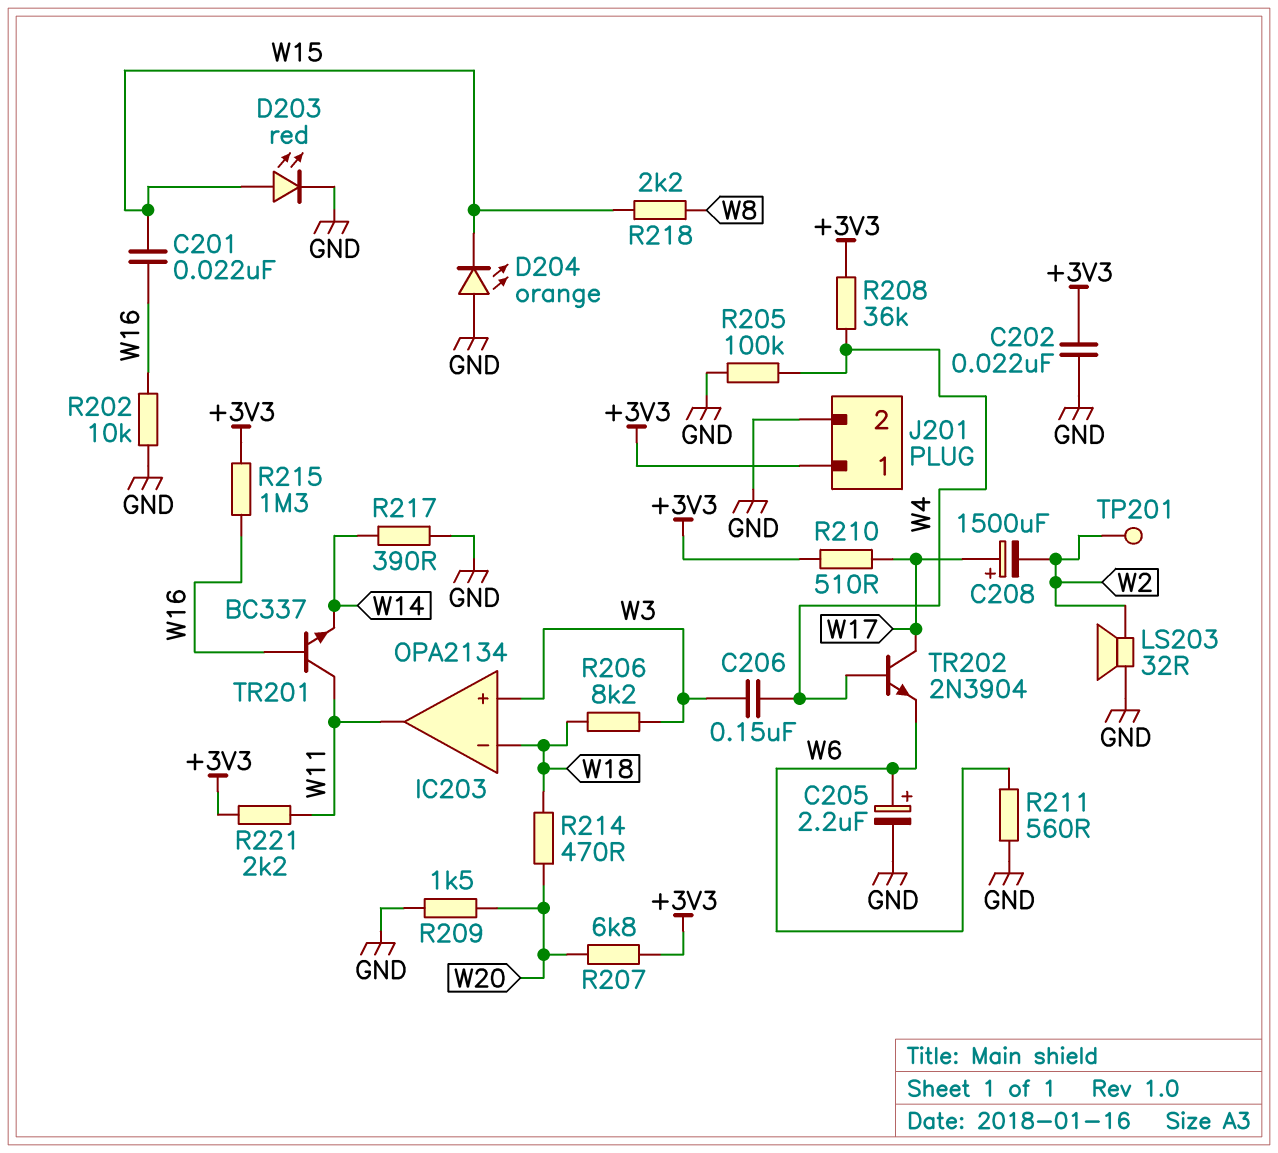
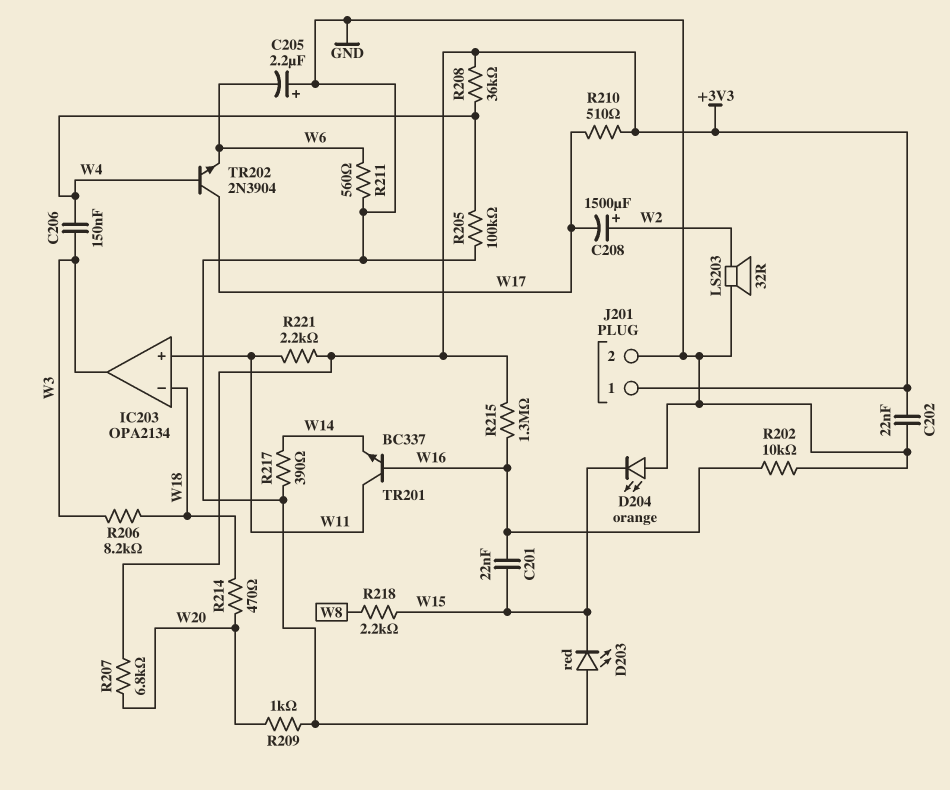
C205: 2.2uF (plus W6, minus GND) -> 2.2uF (plus GND, minus W6)
C208: 1500uF (plus W17, minus W2) -> 1500uF (plus W2, minus W17)
D203: LED red (A W15, K GND) -> LED red (A GND, K W15)
IC203 pin in+: W3 -> W11
IC203 pin out: W11 -> W3
R209: 1.5k (GND, W20) -> 1k (GND, W20)
TP201: test point (W2) -> none

